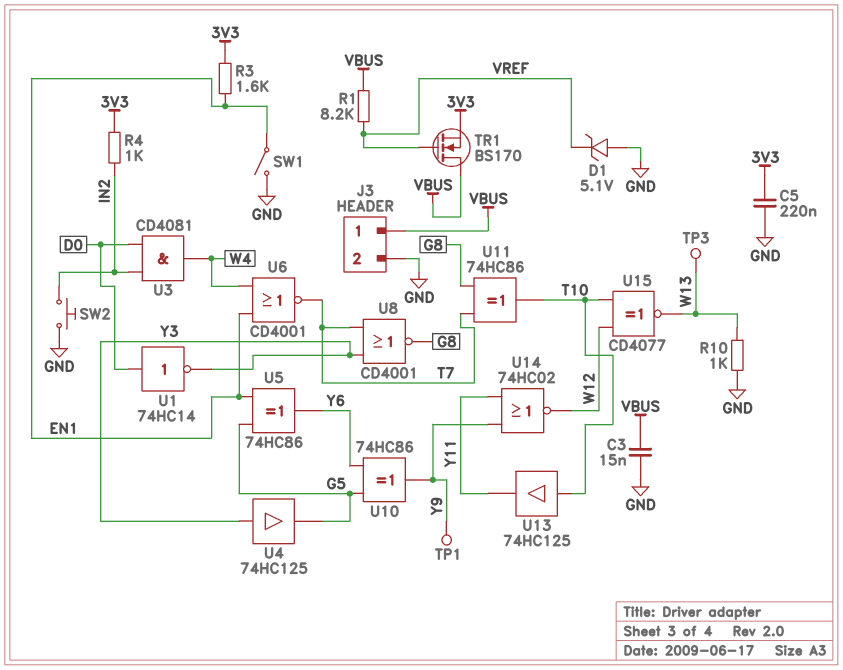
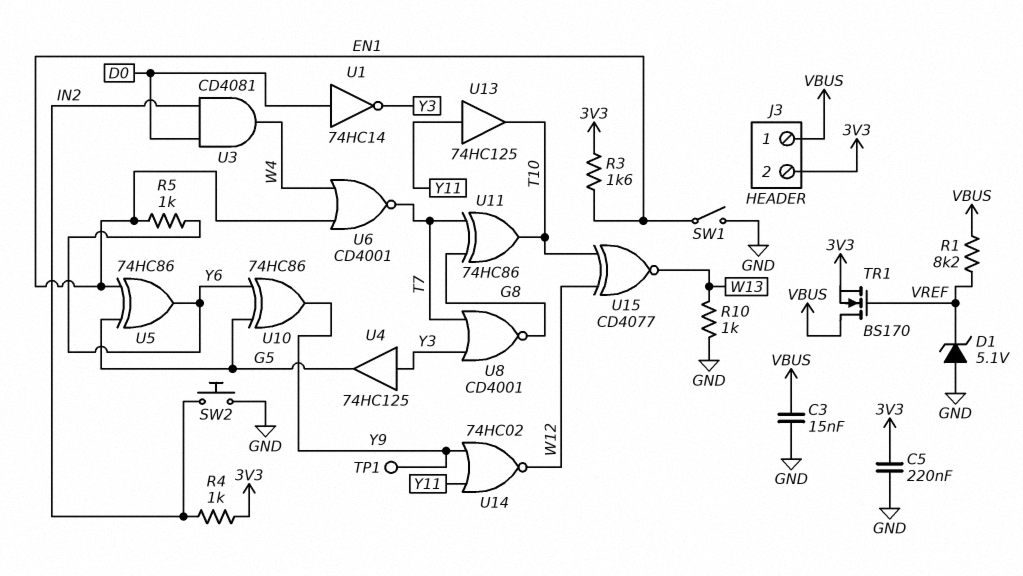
J3 pin 2: GND -> 3V3
R5: none -> 1k (EN1, Y6)
TP3: test point (W13) -> none
U13: buffer 74HC125 (in T10, out Y11) -> buffer 74HC125 (in Y11, out T10)

